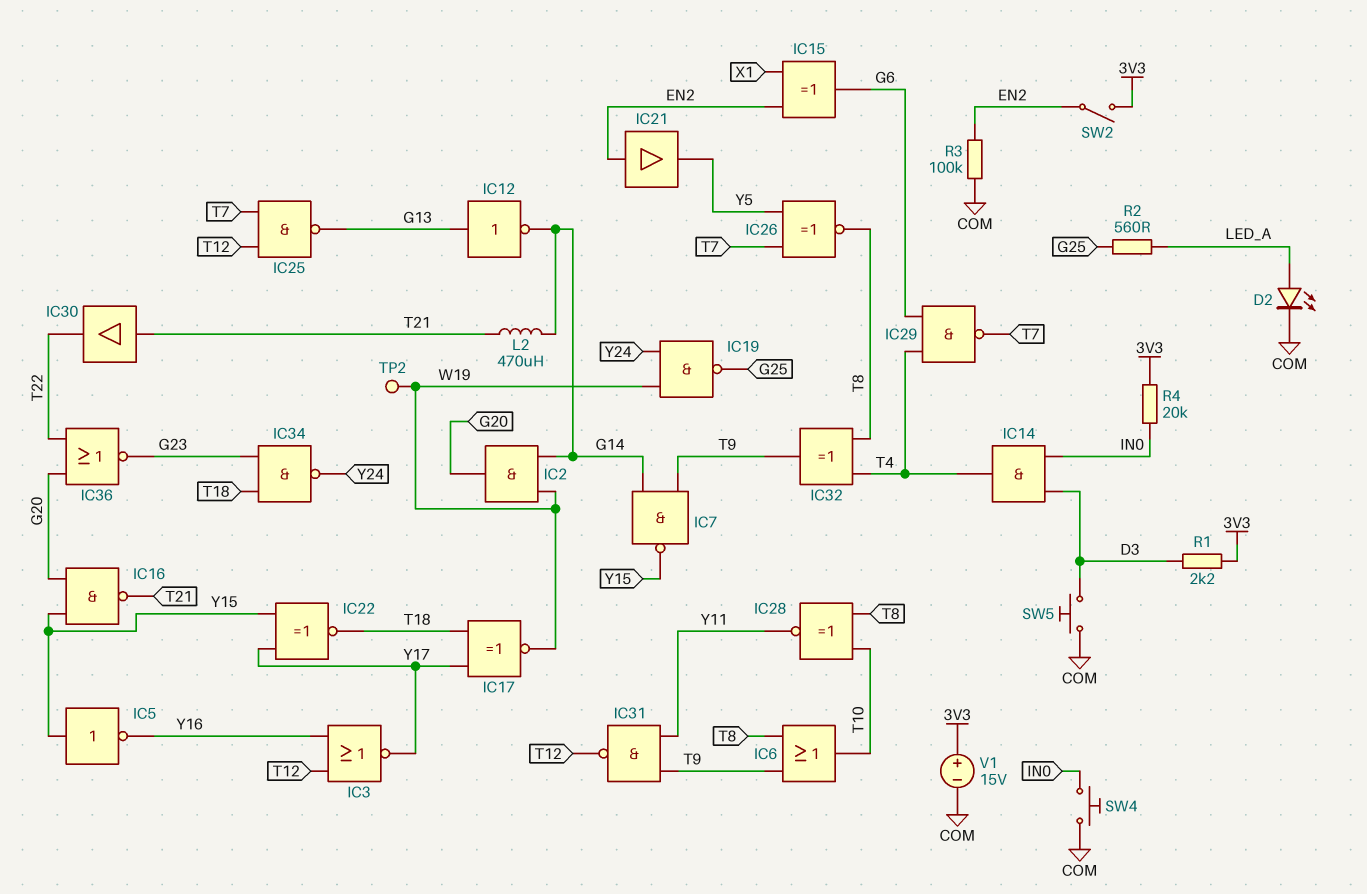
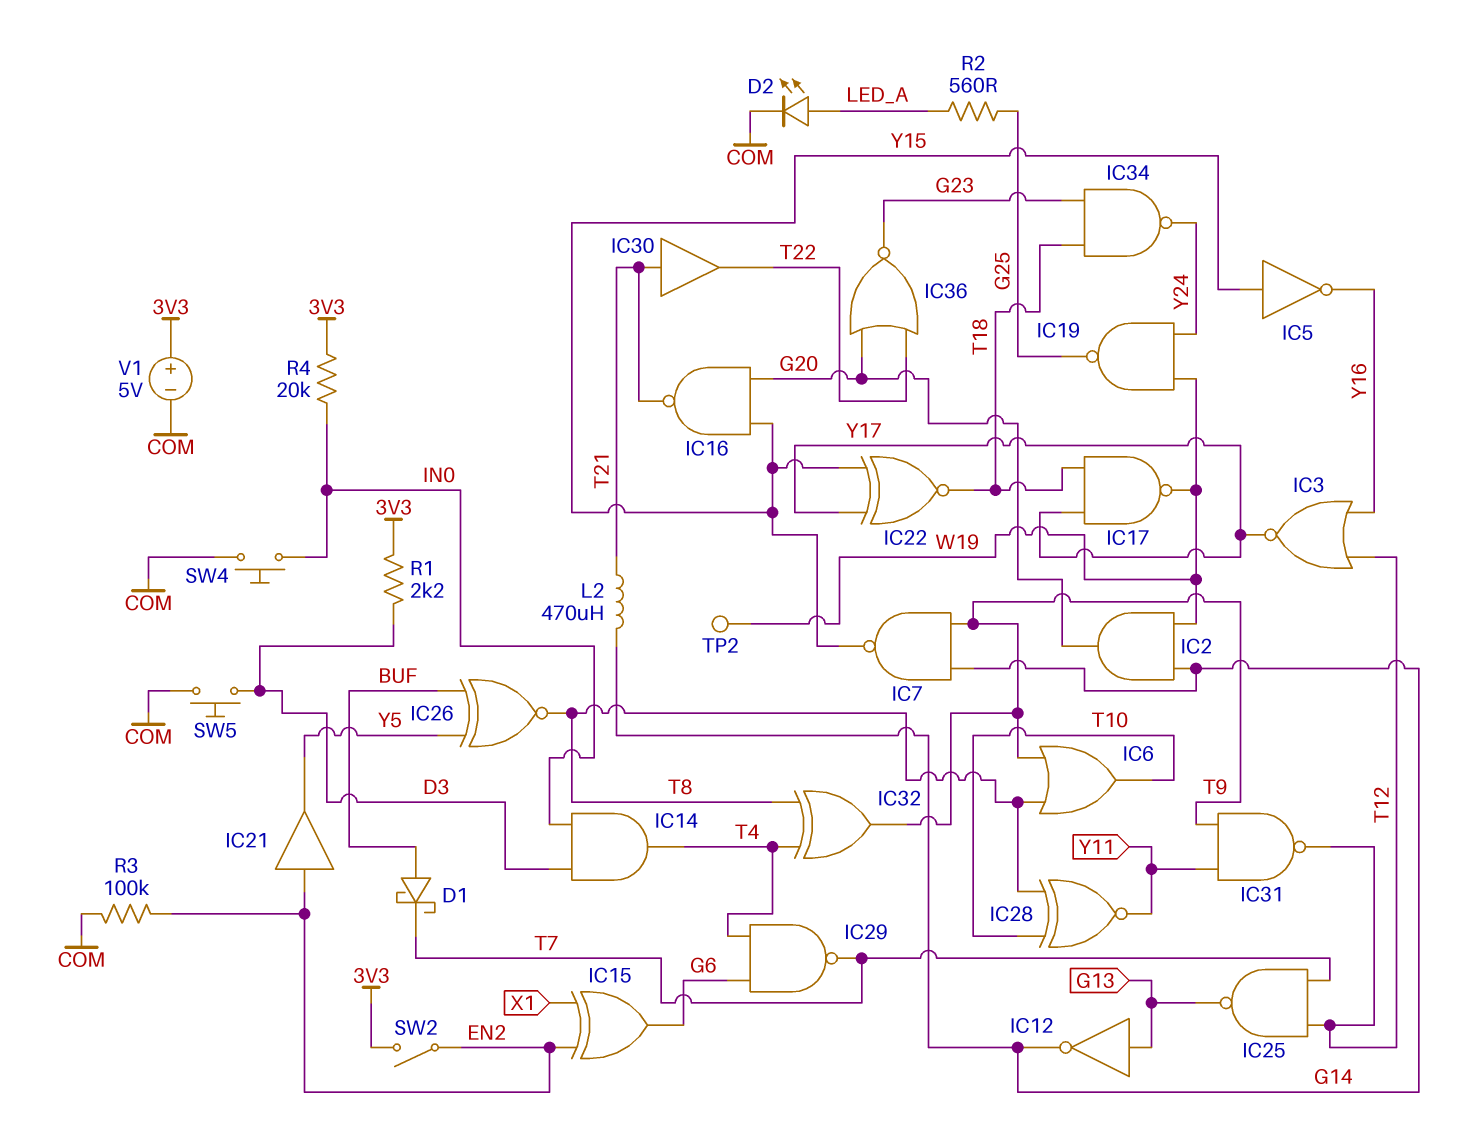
D1: none -> schottky (A BUF, K T7)
IC17: XNOR (in T18, in Y17, out W19) -> NAND (in T18, in Y17, out W19)
IC26: XNOR (in T7, in Y5, out T8) -> XNOR (in BUF, in Y5, out T8)
V1: 15V (plus 3V3, minus COM) -> 5V (plus 3V3, minus COM)

